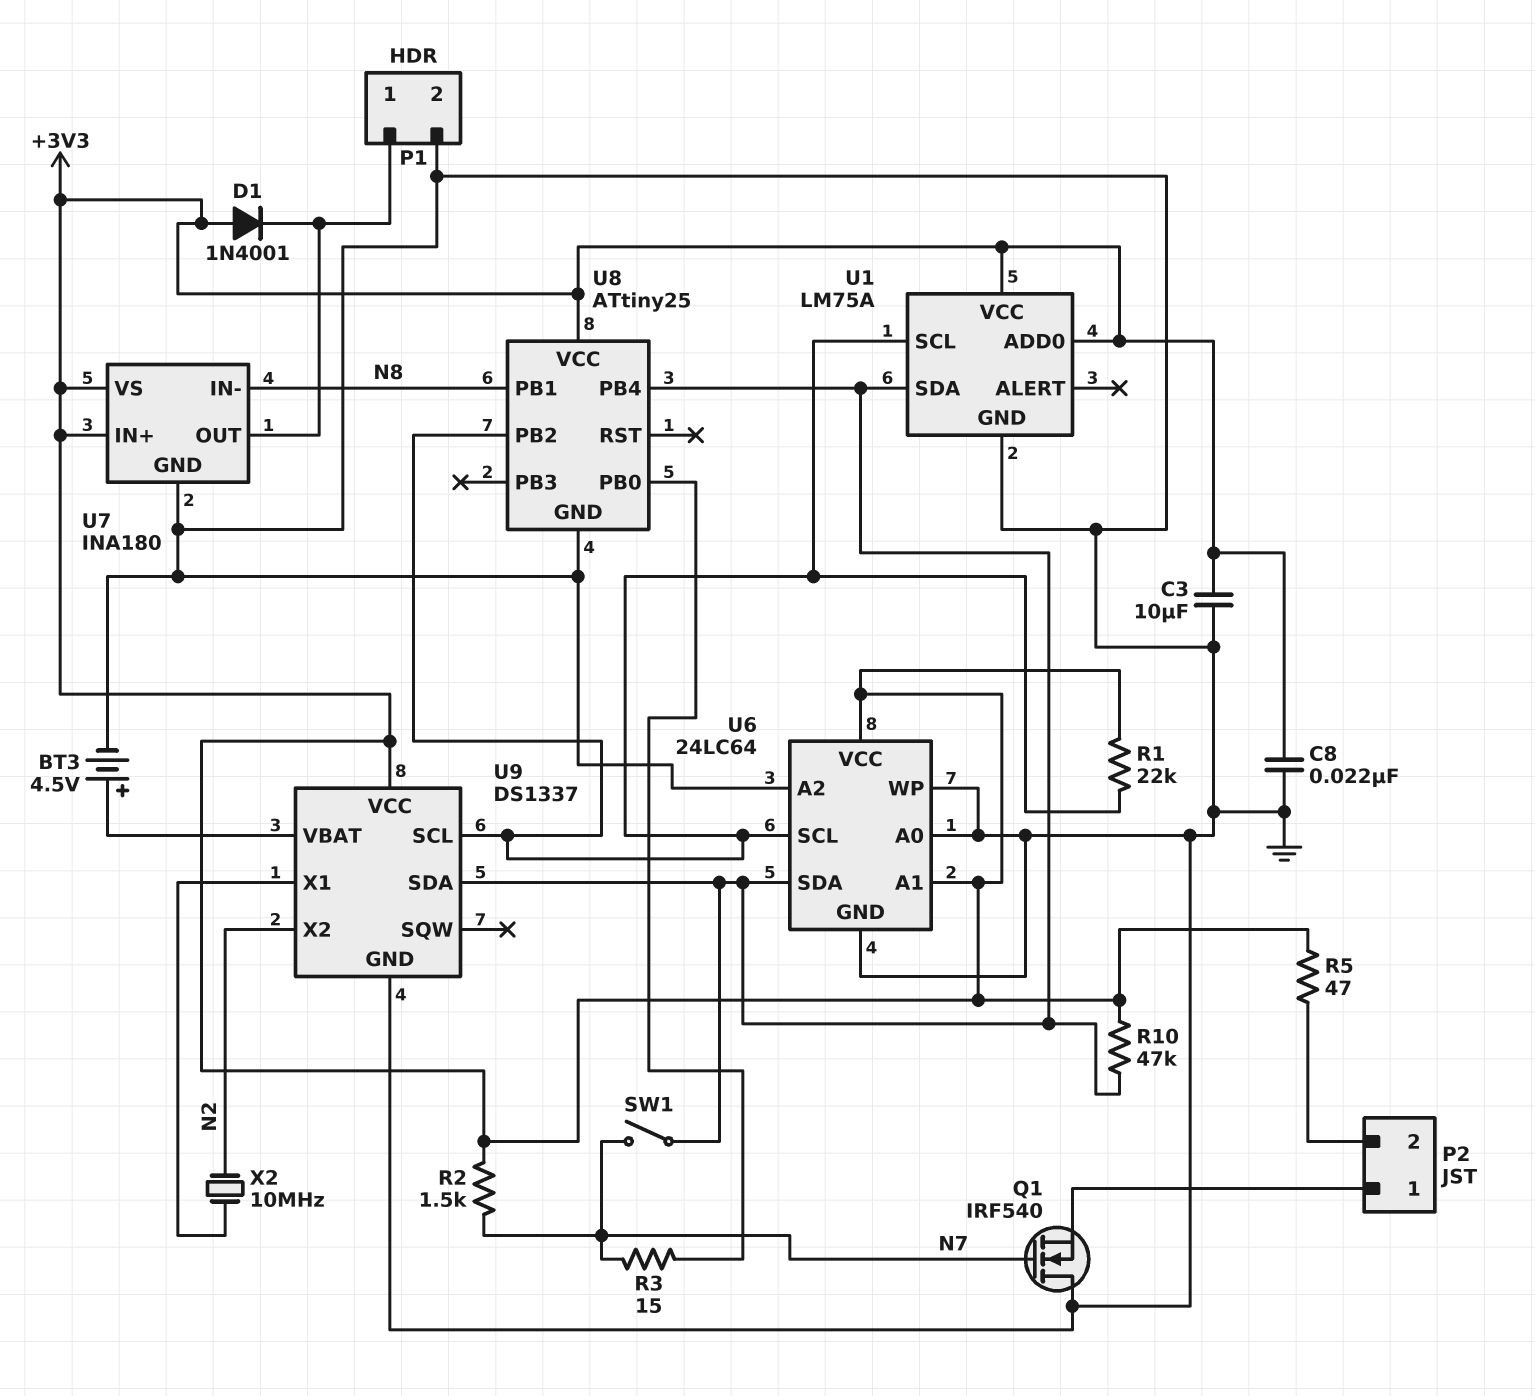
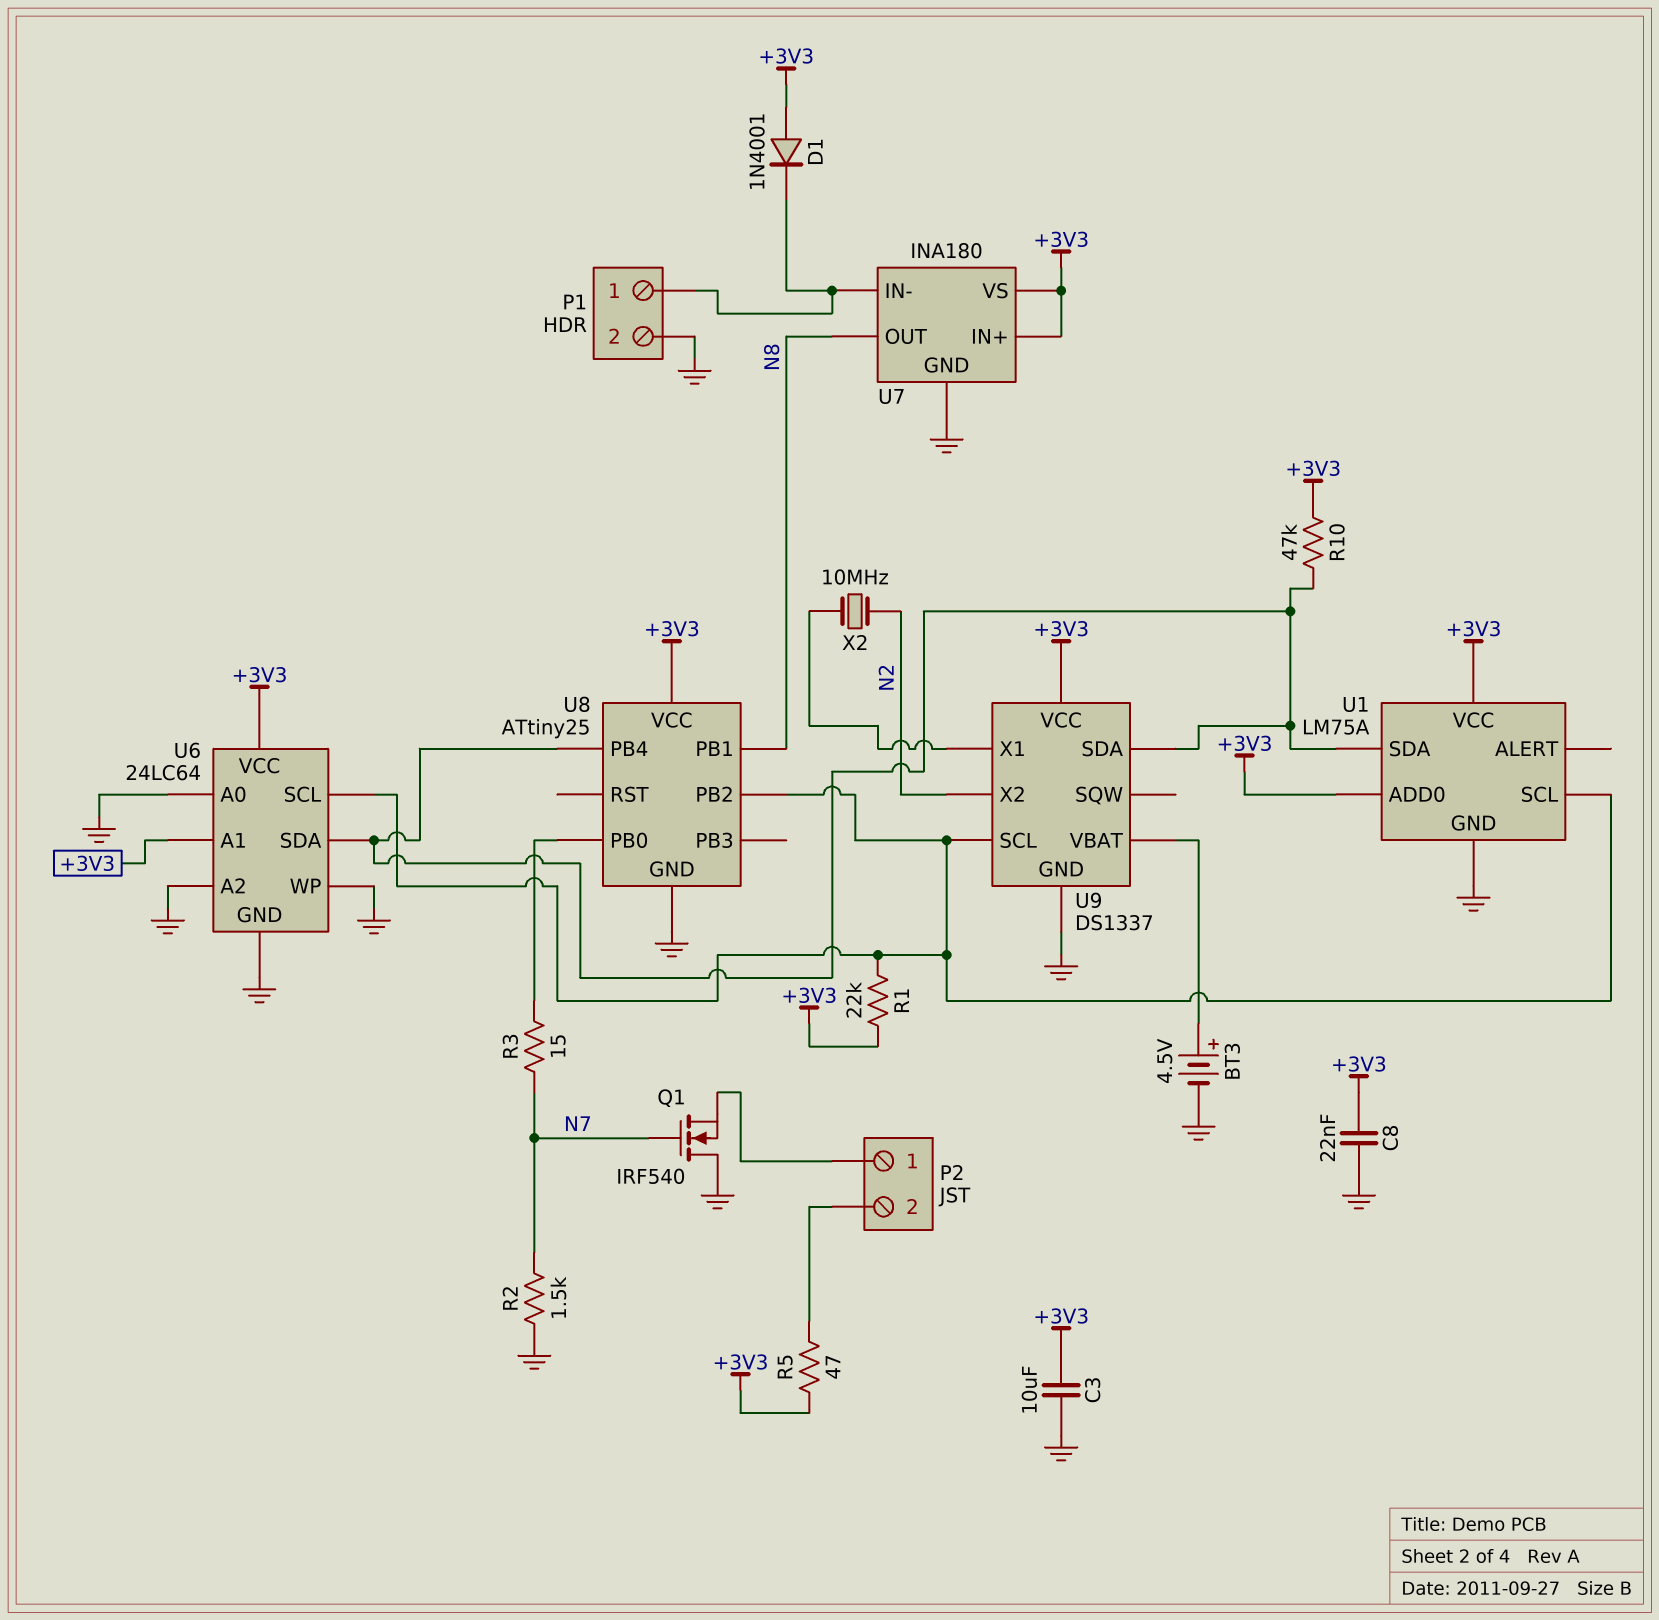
R2: 1.5k (+3V3, N7) -> 1.5k (GND, N7)
SW1: switch (N7, U1/SDA) -> none
U7 pin IN-: N8 -> P1/1
U7 pin OUT: P1/1 -> N8

